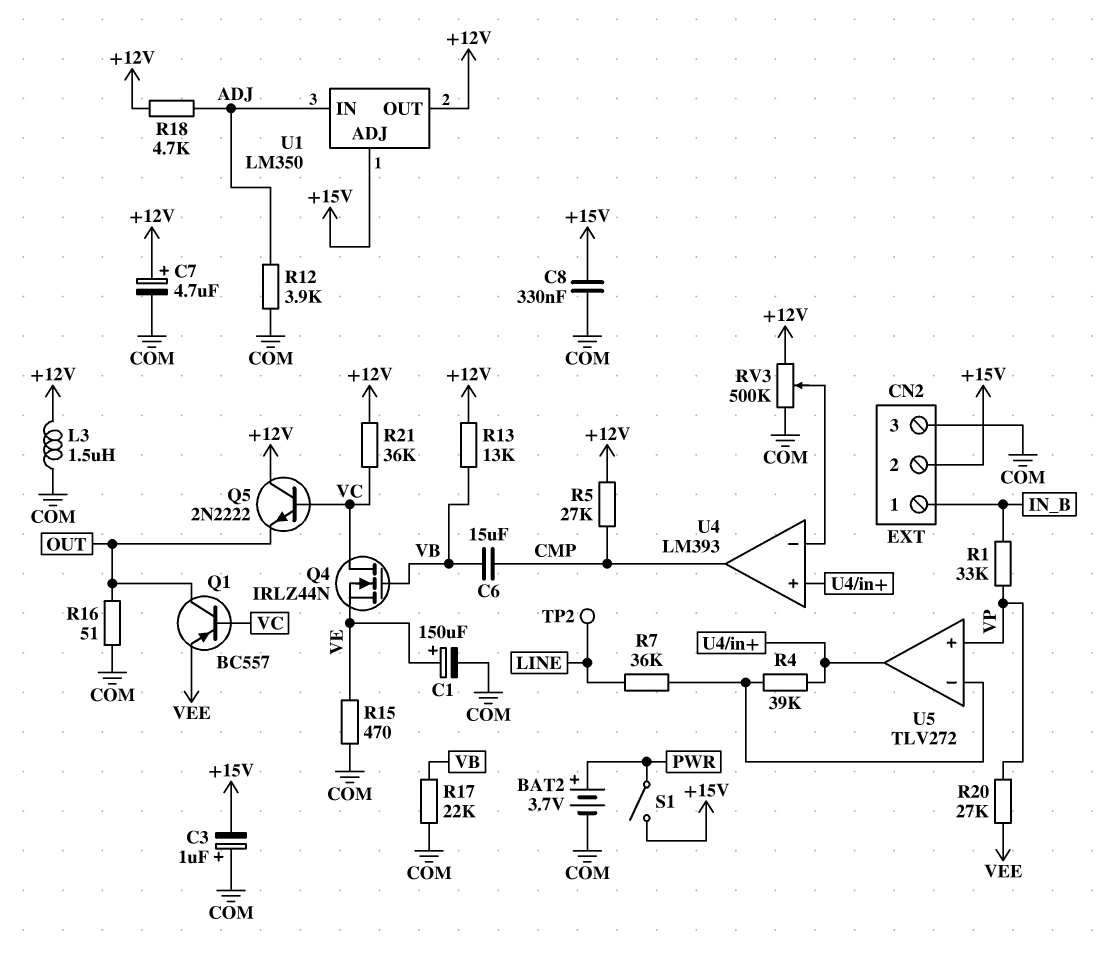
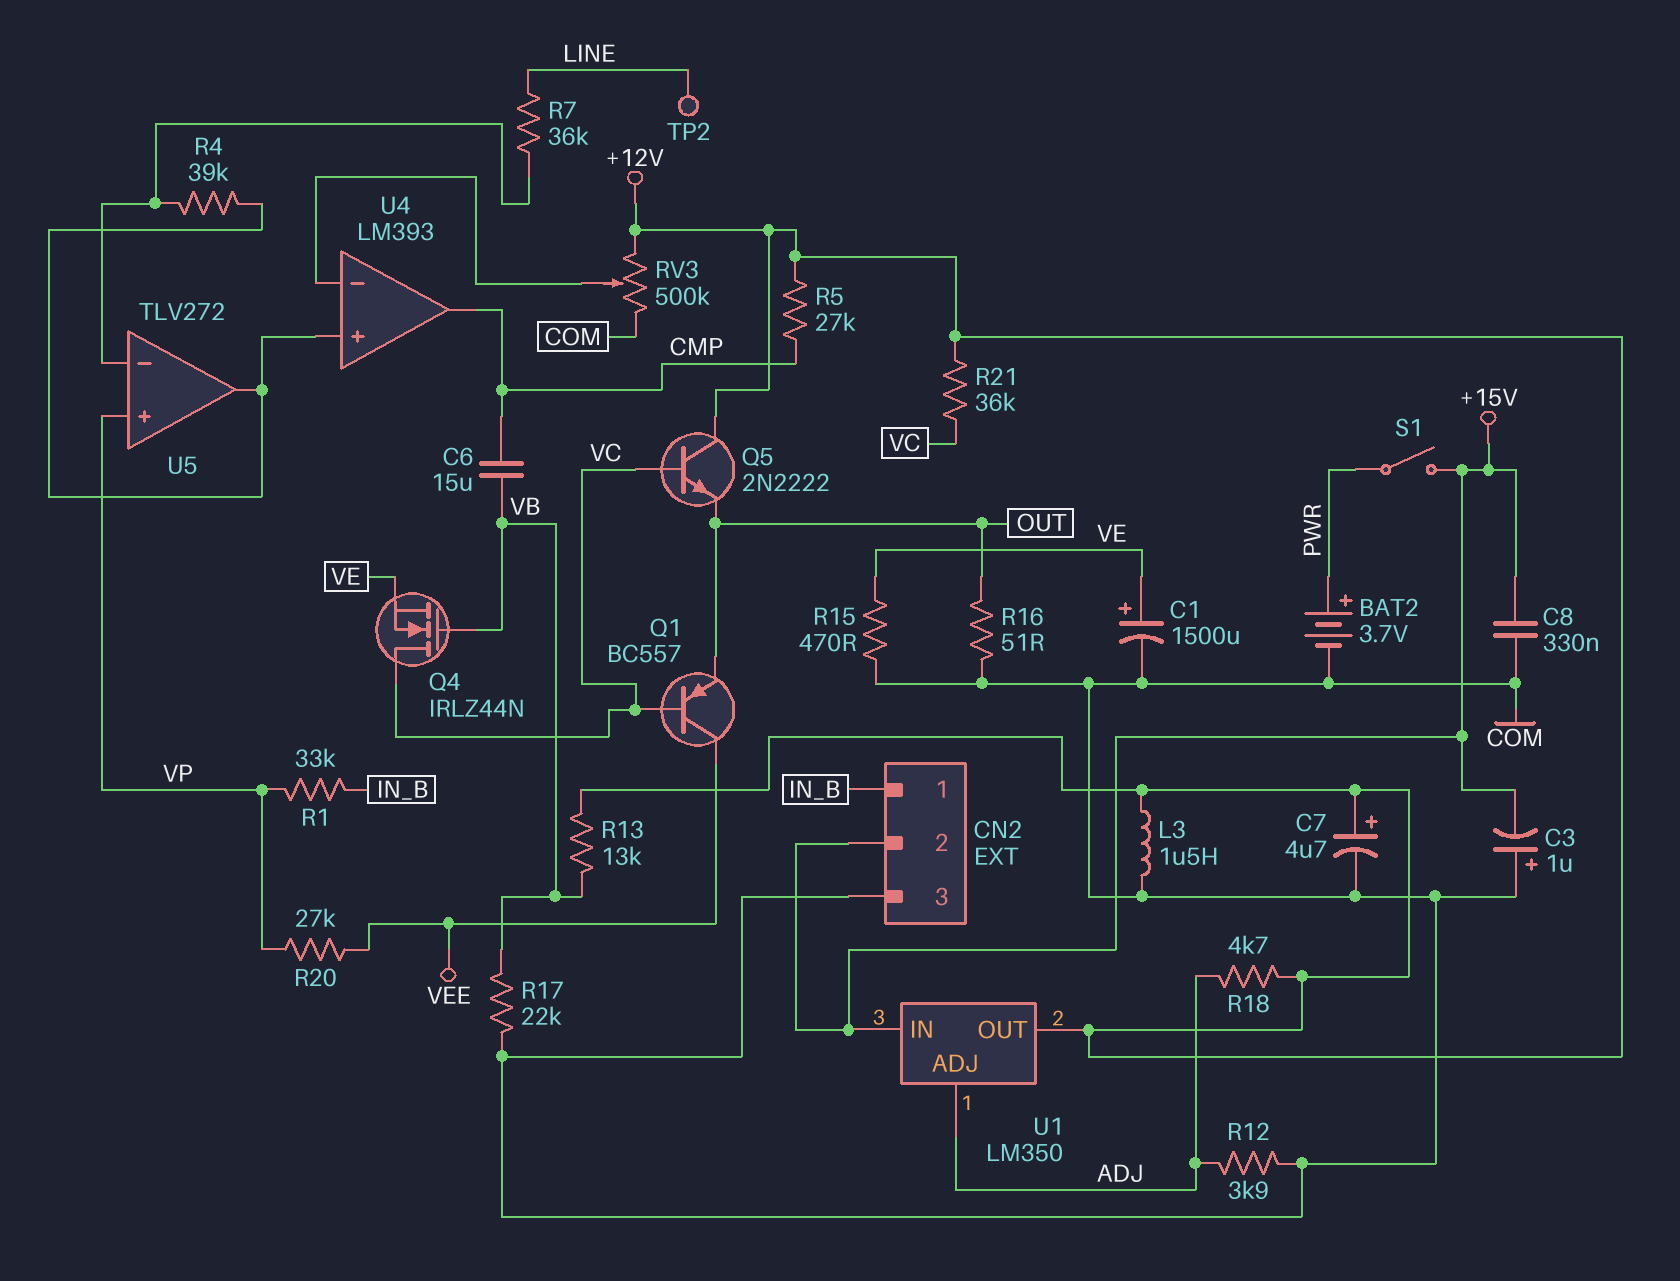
C1: 150uF (plus VE, minus COM) -> 1500uF (plus VE, minus COM)
Q1: PNP BC557 (B VC, C OUT, E VEE) -> PNP BC557 (B VC, C VEE, E OUT)
U1 pin ADJ: +15V -> ADJ
U1 pin IN: ADJ -> +15V

